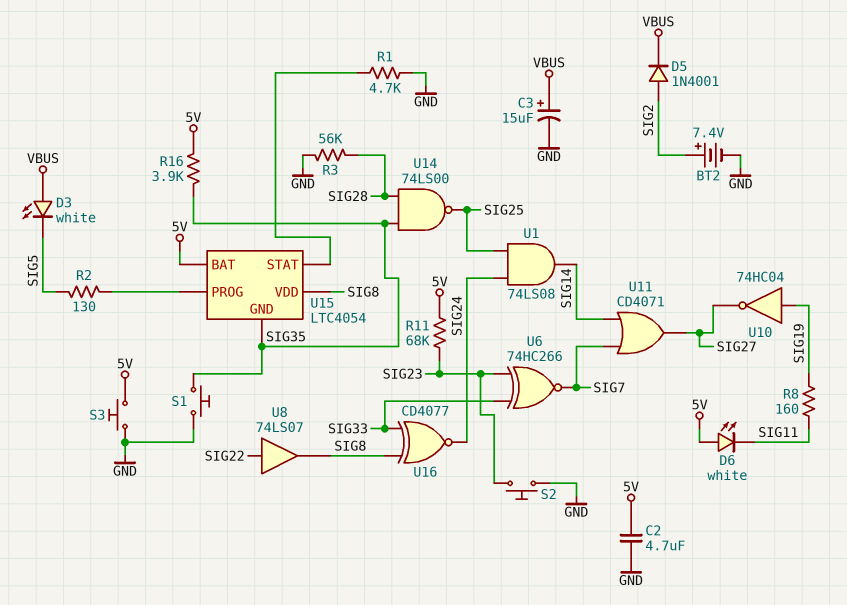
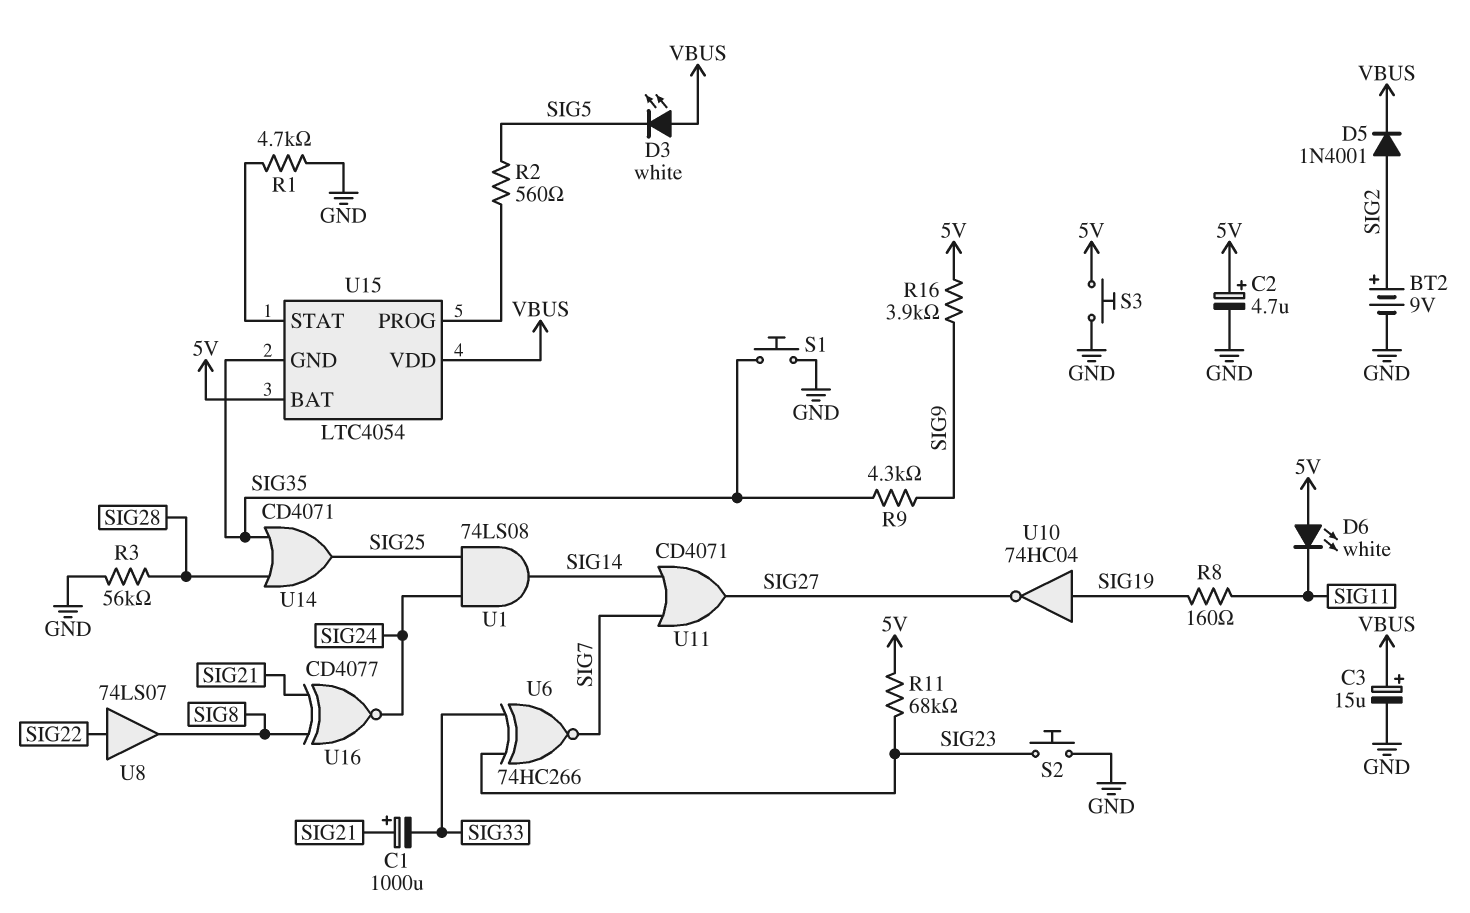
BT2: 7.4V (plus SIG2, minus GND) -> 9V (plus SIG2, minus GND)
C1: none -> 1000uF (plus SIG21, minus SIG33)
C2: 4.7uF (5V, GND) -> 4.7uF (plus 5V, minus GND)
R2: 130 (SIG5, U15/PROG) -> 560 (SIG5, U15/PROG)
R9: none -> 4.3k (SIG9, SIG35)
R16: 3.9k (5V, SIG35) -> 3.9k (5V, SIG9)
U14: NAND 74LS00 (in SIG28, in SIG35, out SIG25) -> OR CD4071 (in SIG28, in SIG35, out SIG25)
U15 pin VDD: SIG8 -> VBUS
U16: XNOR CD4077 (in SIG8, in SIG33, out SIG24) -> XNOR CD4077 (in SIG8, in SIG21, out SIG24)

